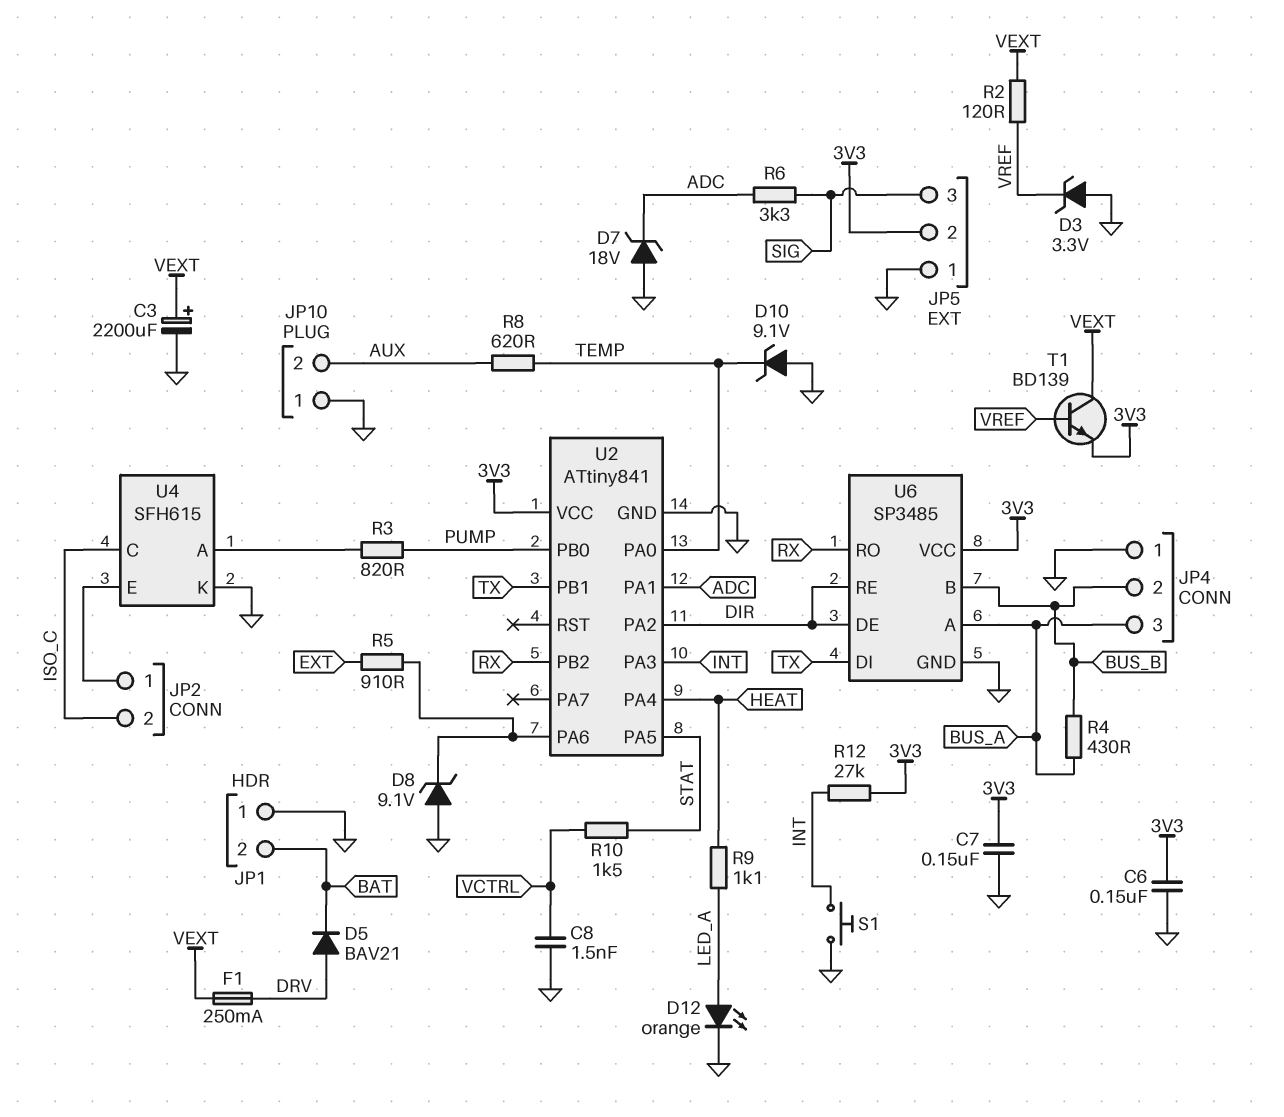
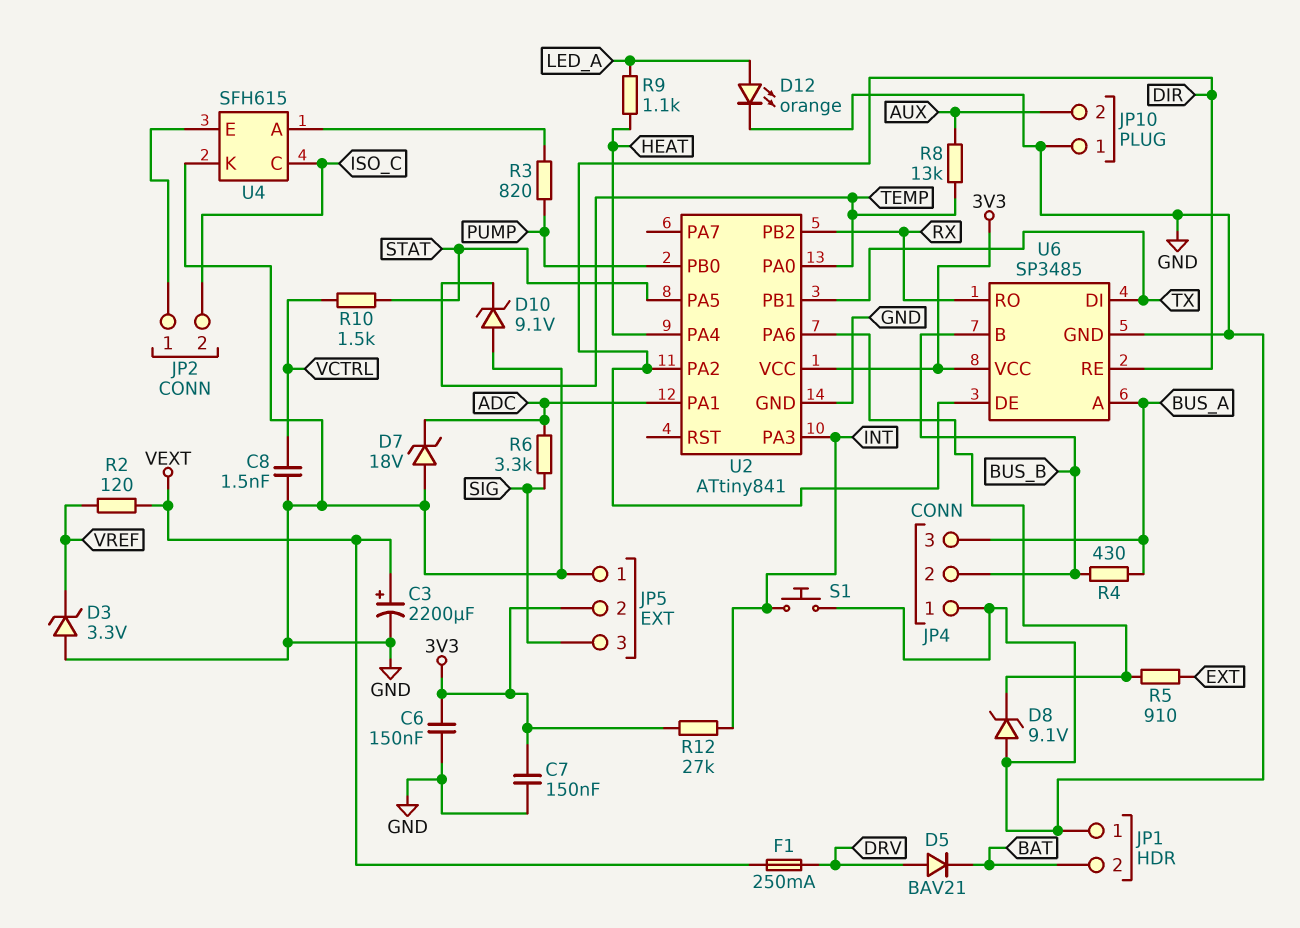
R8: 620 (AUX, TEMP) -> 13k (AUX, TEMP)
T1: NPN BD139 (B VREF, C VEXT, E 3V3) -> none

